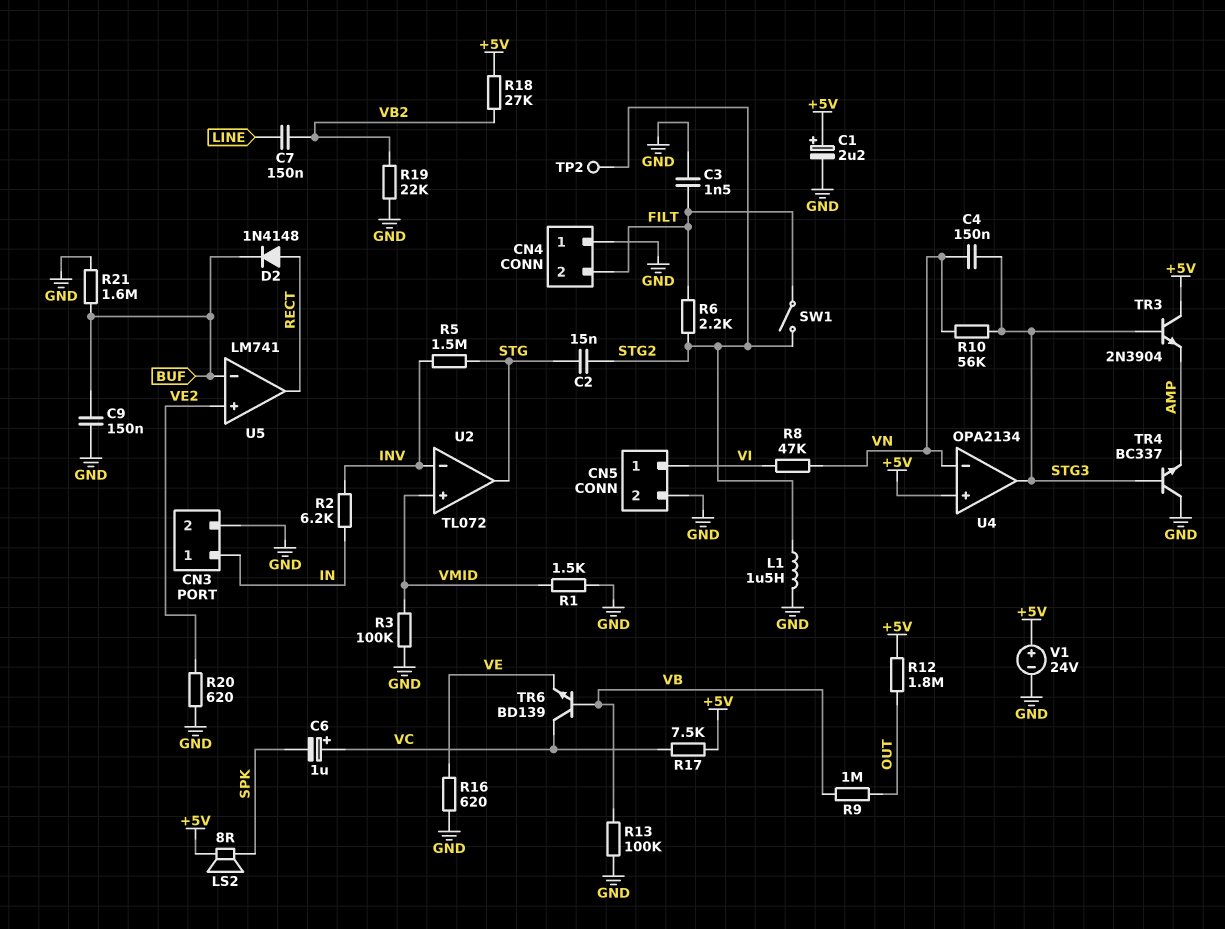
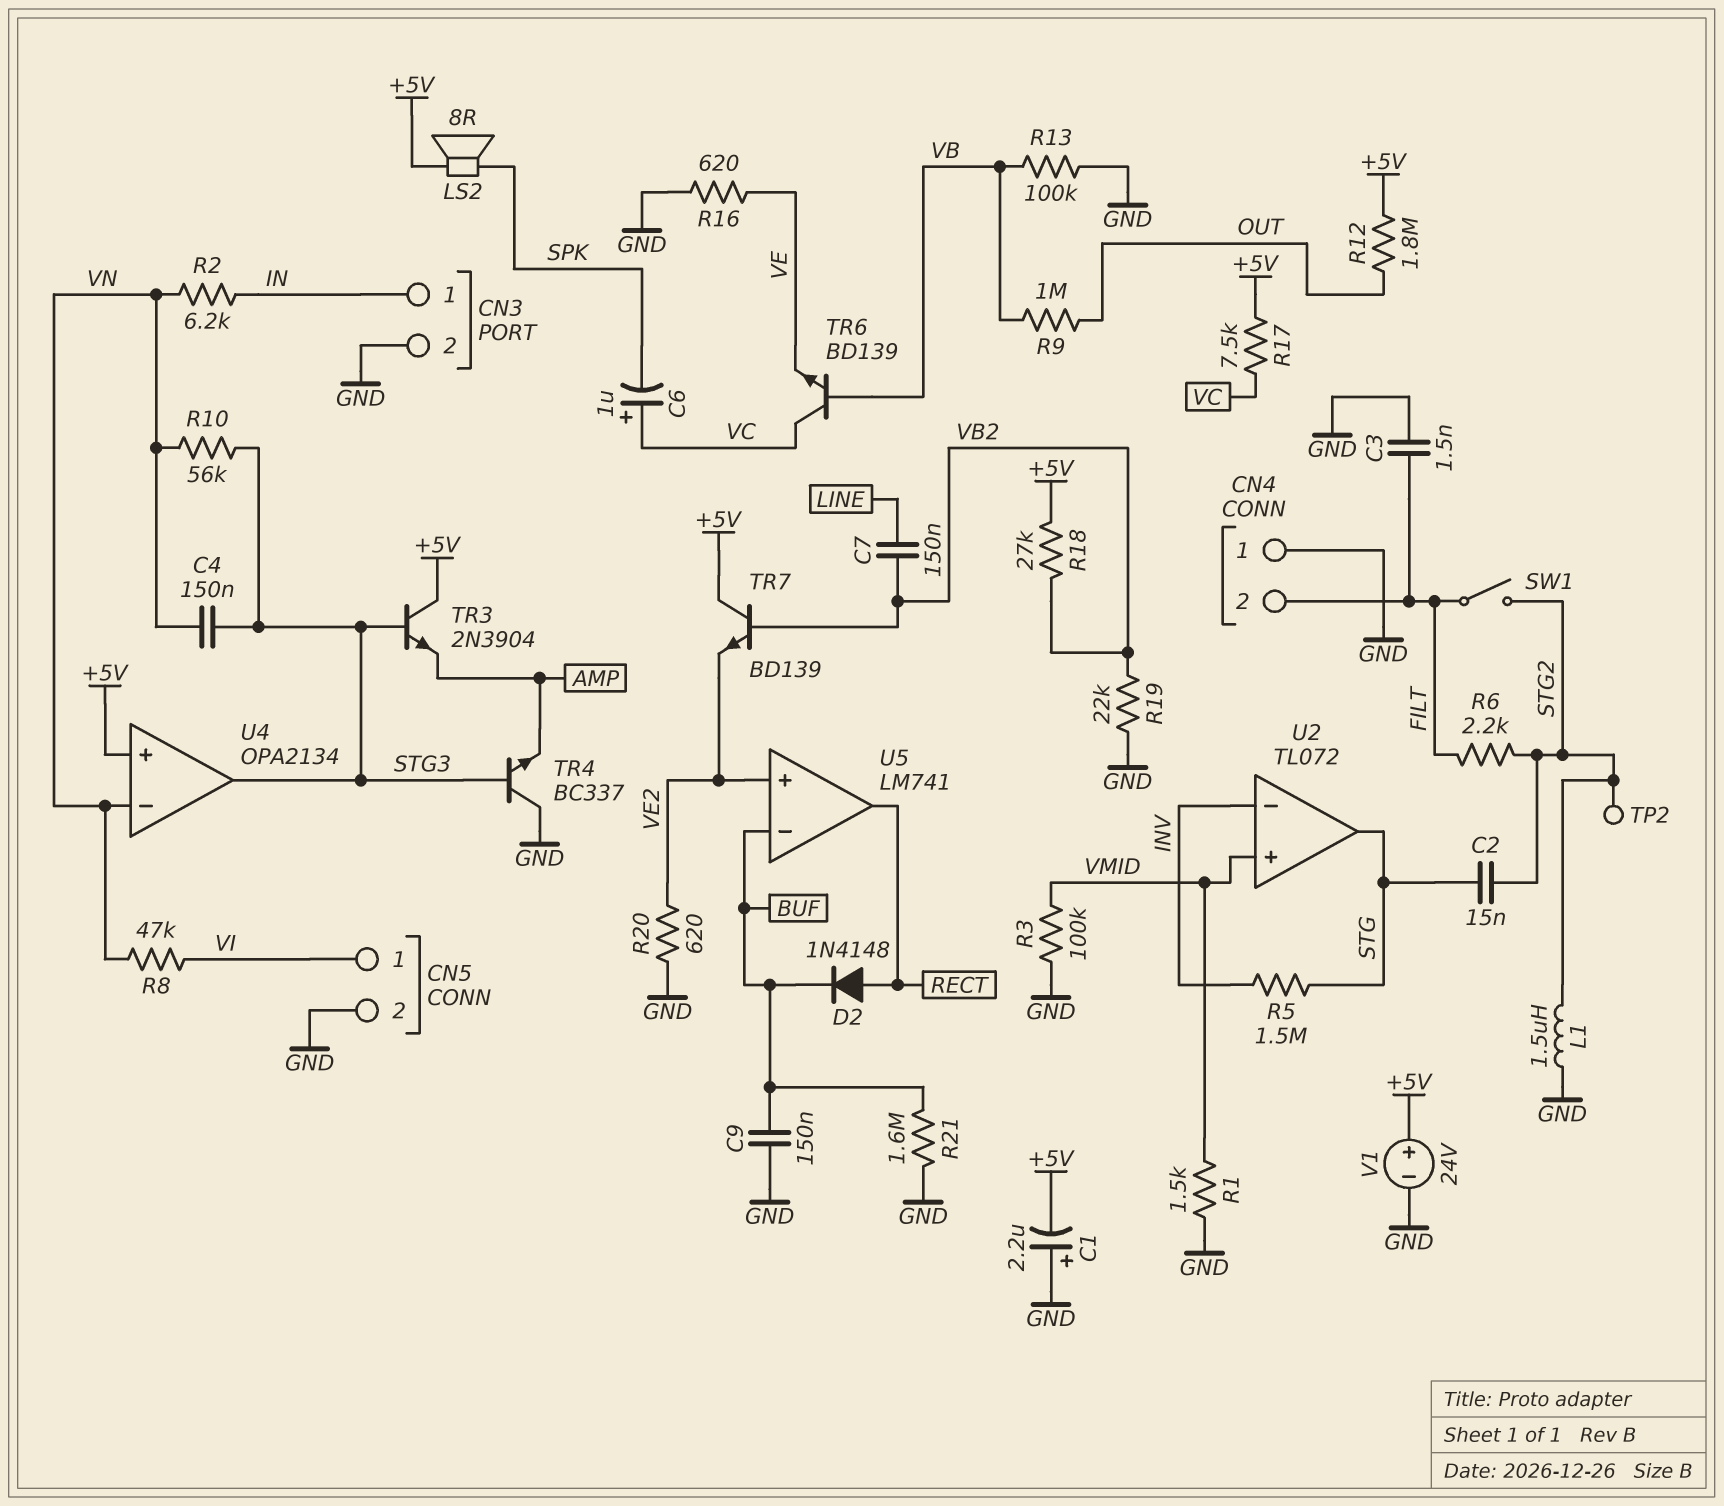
C1: 2.2uF (plus +5V, minus GND) -> 2.2uF (plus GND, minus +5V)
R2: 6.2k (IN, INV) -> 6.2k (IN, VN)
TR7: none -> NPN BD139 (B VB2, C +5V, E VE2)

